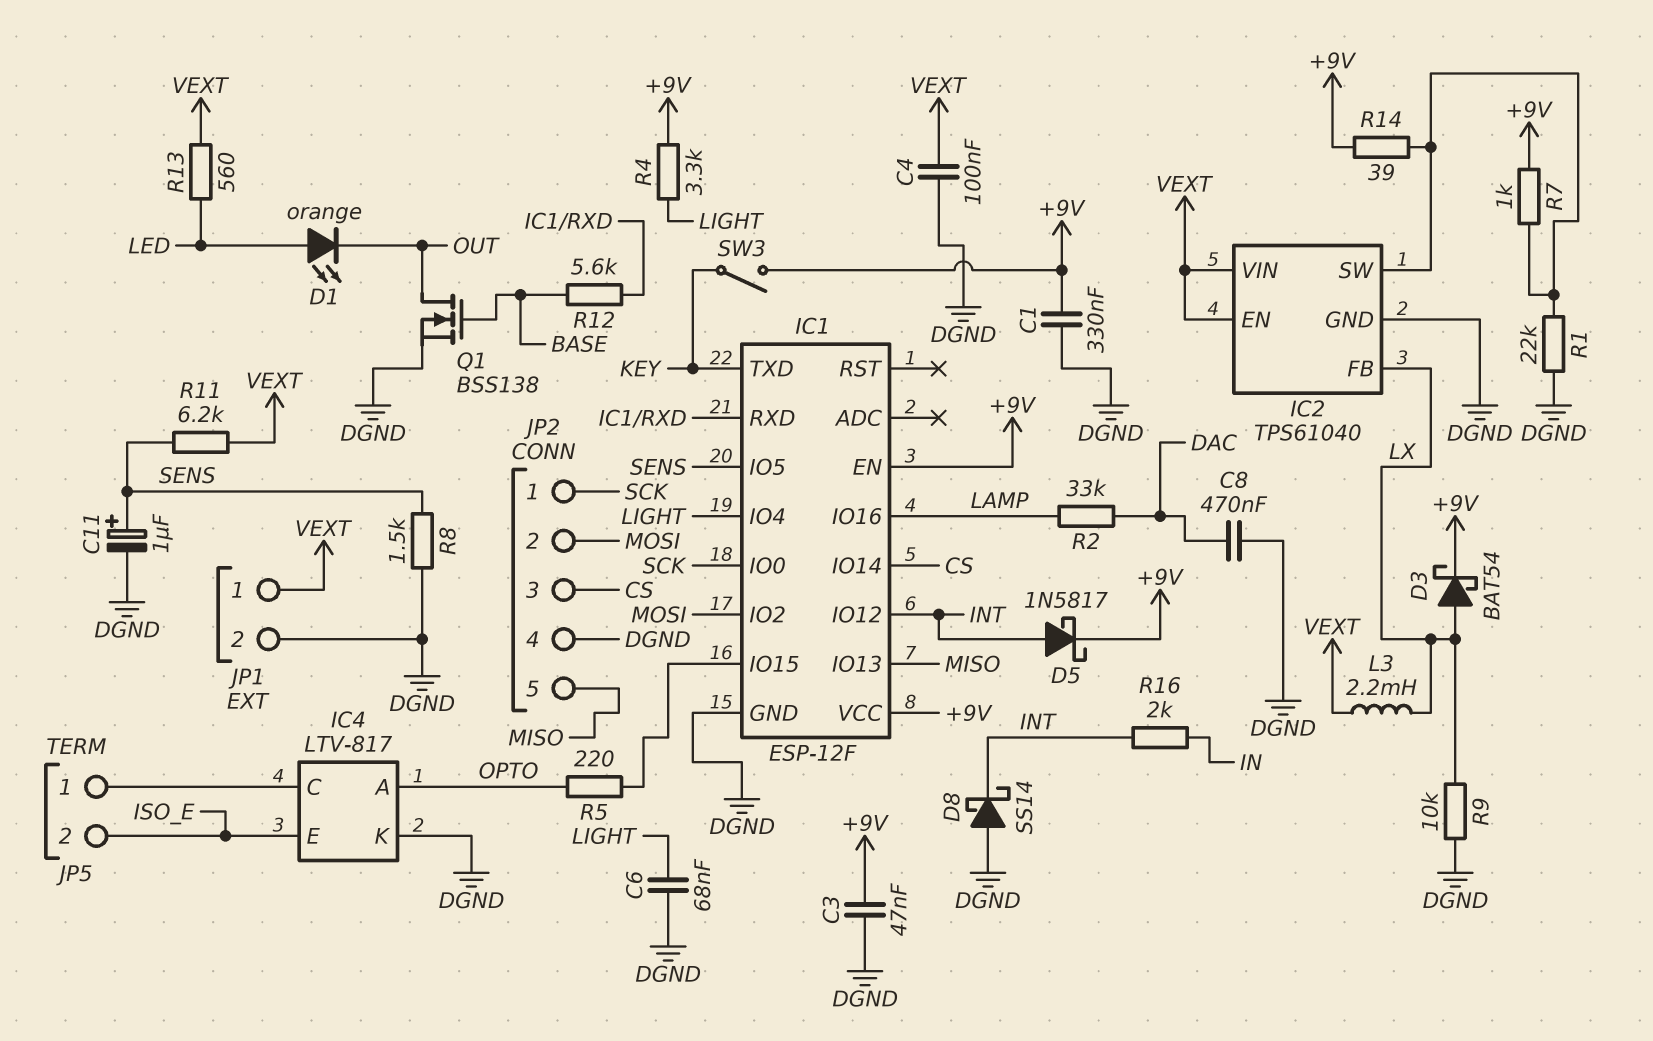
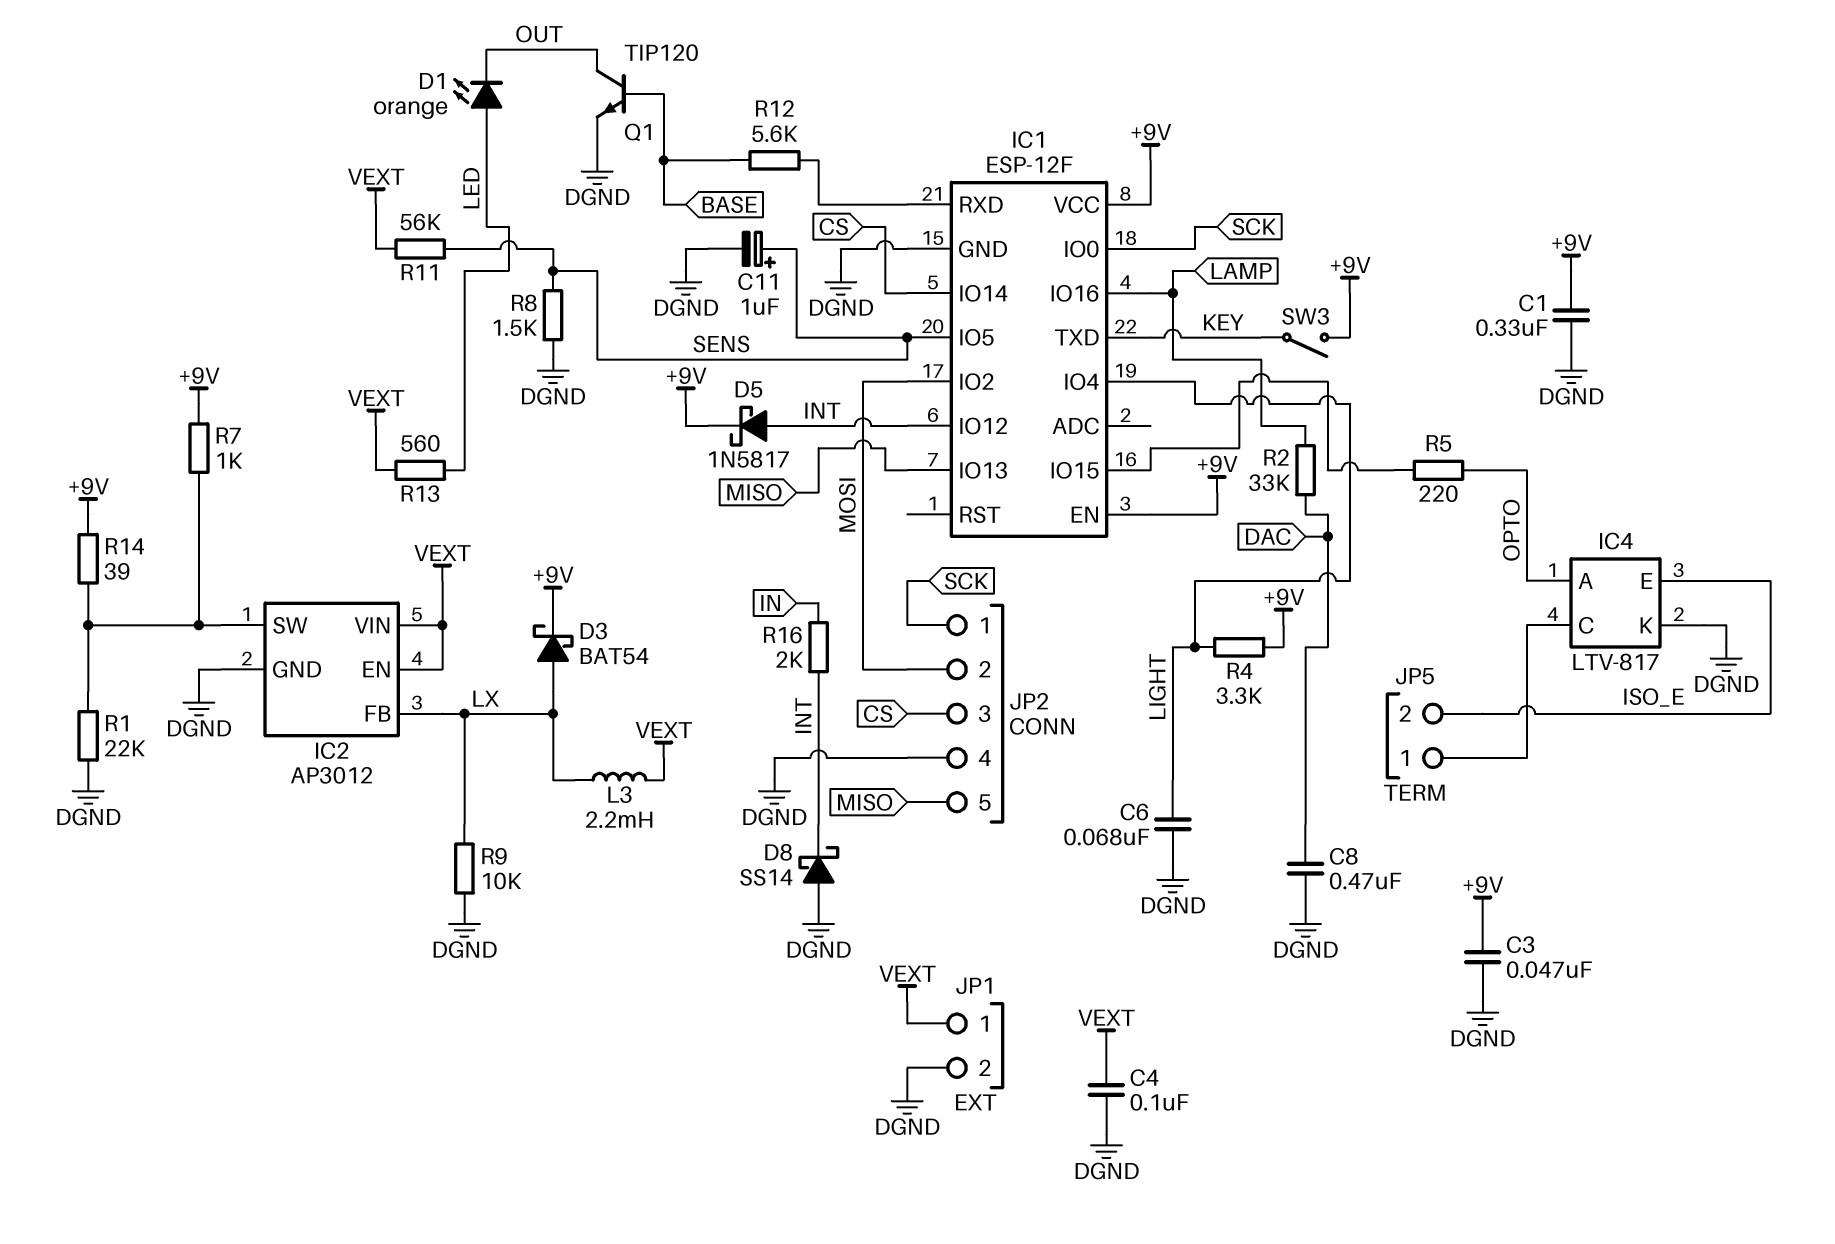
IC2: TPS61040 -> AP3012
Q1: NMOS BSS138 (G BASE, D OUT, S DGND) -> NPN TIP120 (B BASE, C OUT, E DGND)
R11: 6.2k (SENS, VEXT) -> 56k (SENS, VEXT)

